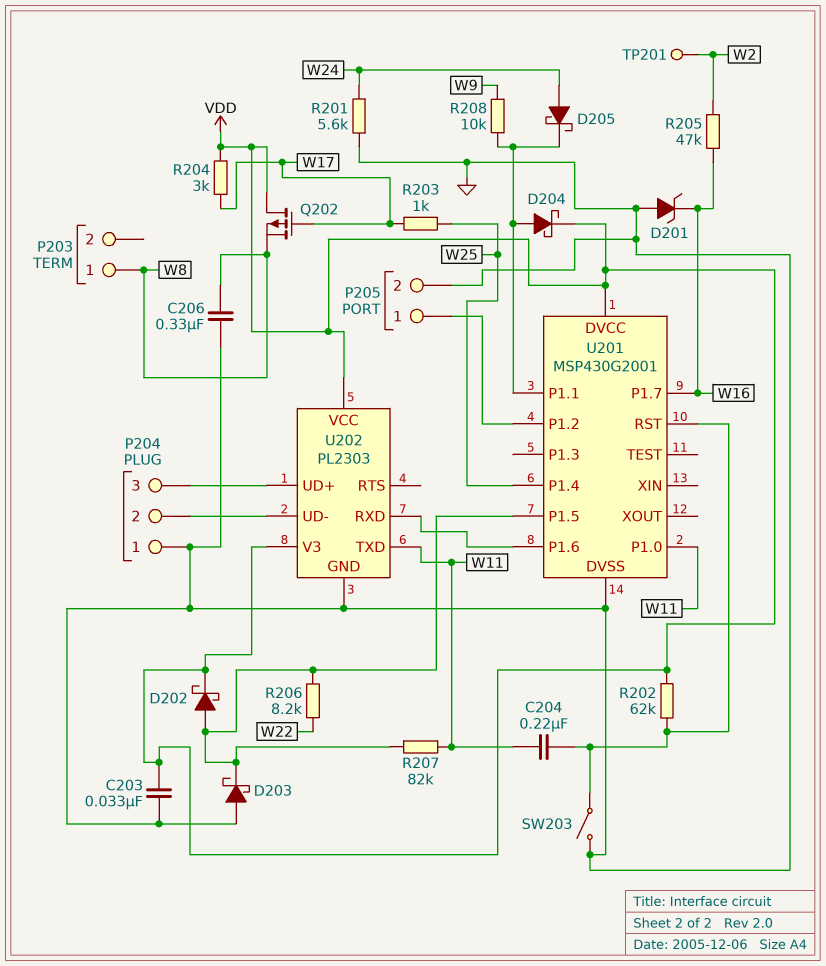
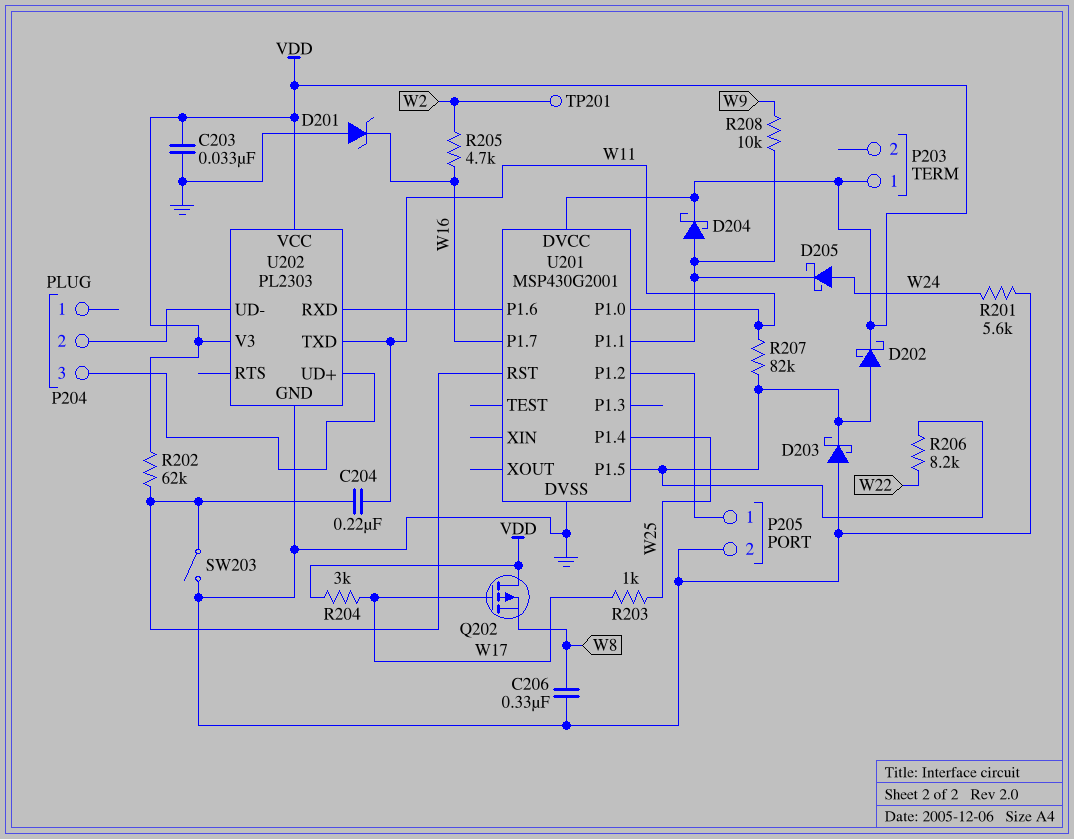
P203 pin 1: W8 -> VDD
P204 pin 1: GND -> none
R205: 47k (W2, W16) -> 4.7k (W2, W16)

